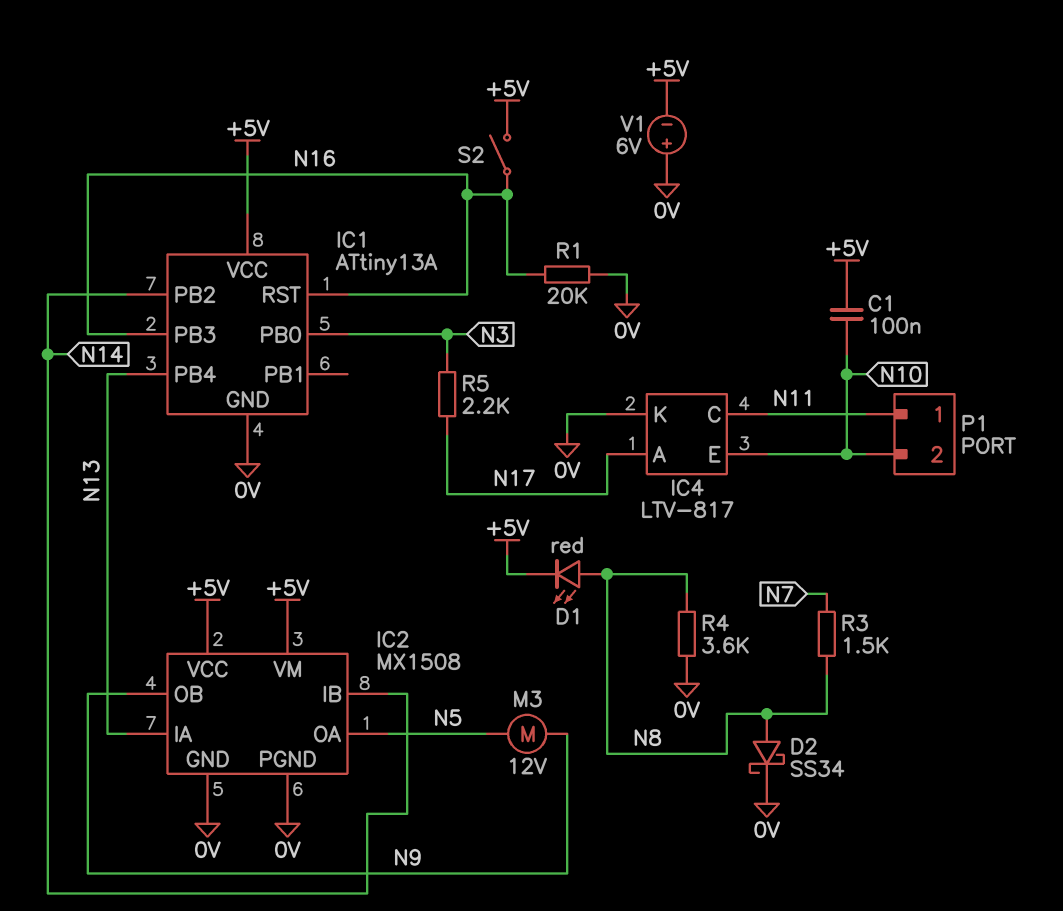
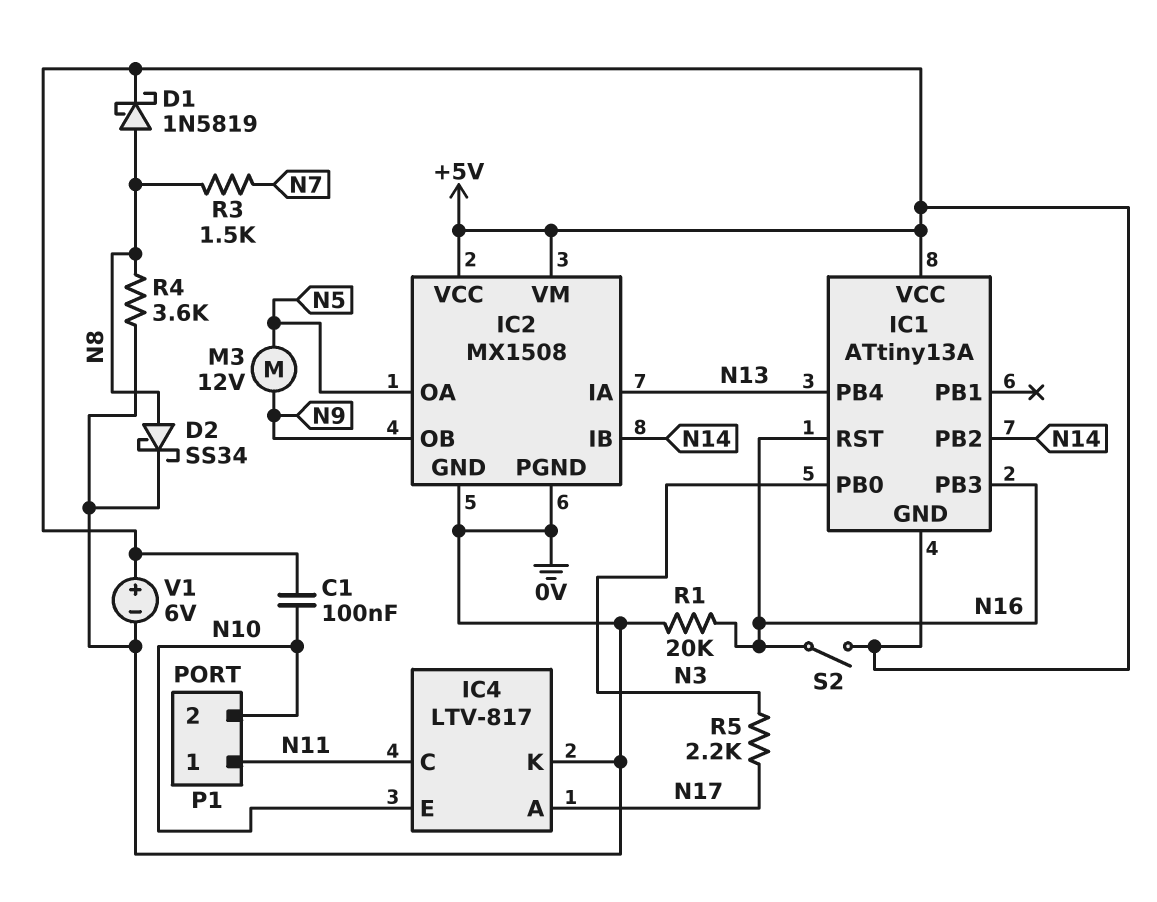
D1: LED red (A N8, K +5V) -> schottky 1N5819 (A N8, K +5V)
IC1 pin GND: 0V -> +5V
V1: 6V (plus 0V, minus +5V) -> 6V (plus +5V, minus 0V)

